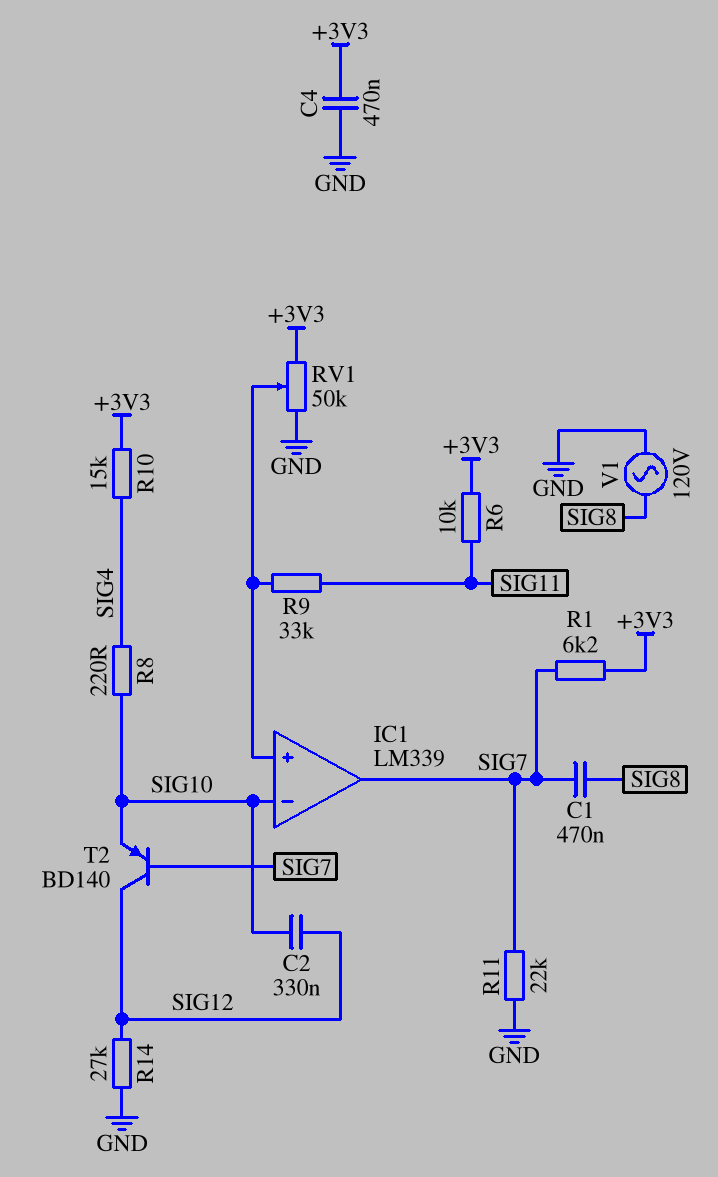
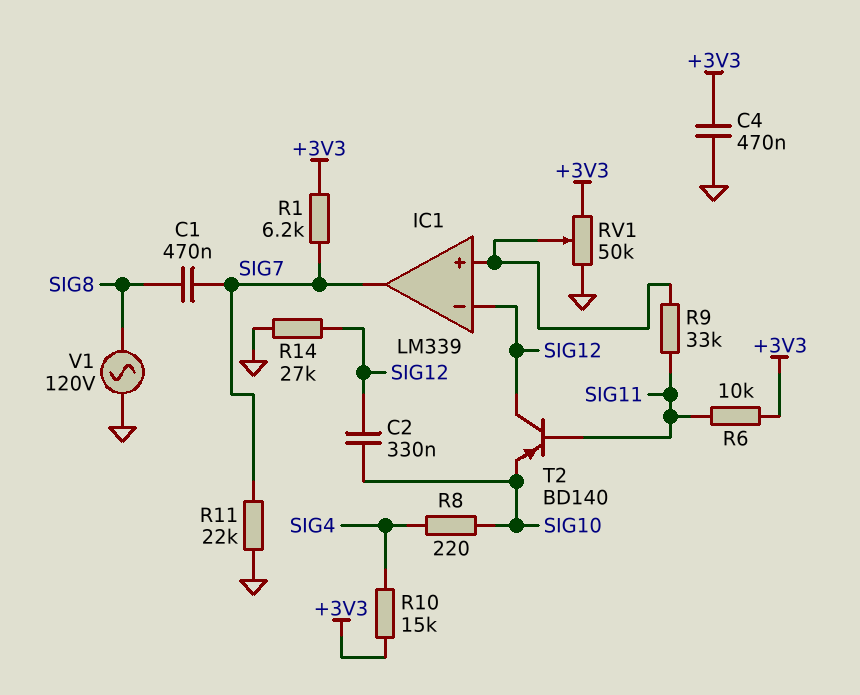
IC1 pin in-: SIG10 -> SIG12
T2: PNP BD140 (B SIG7, C SIG12, E SIG10) -> PNP BD140 (B SIG11, C SIG12, E SIG10)

